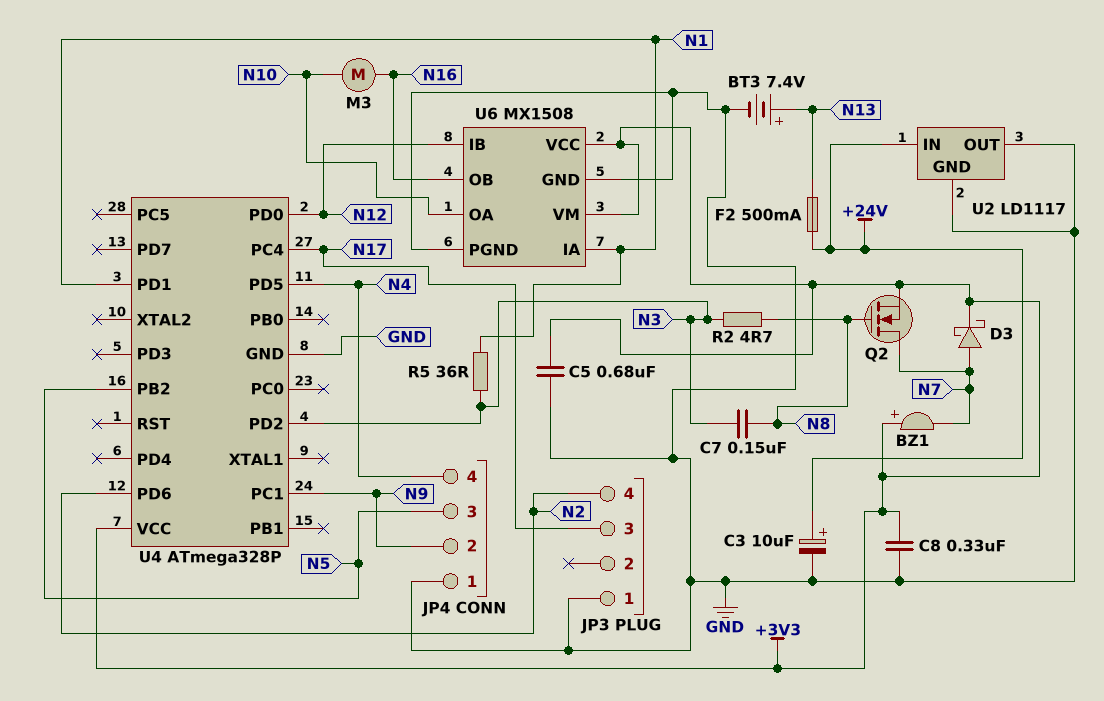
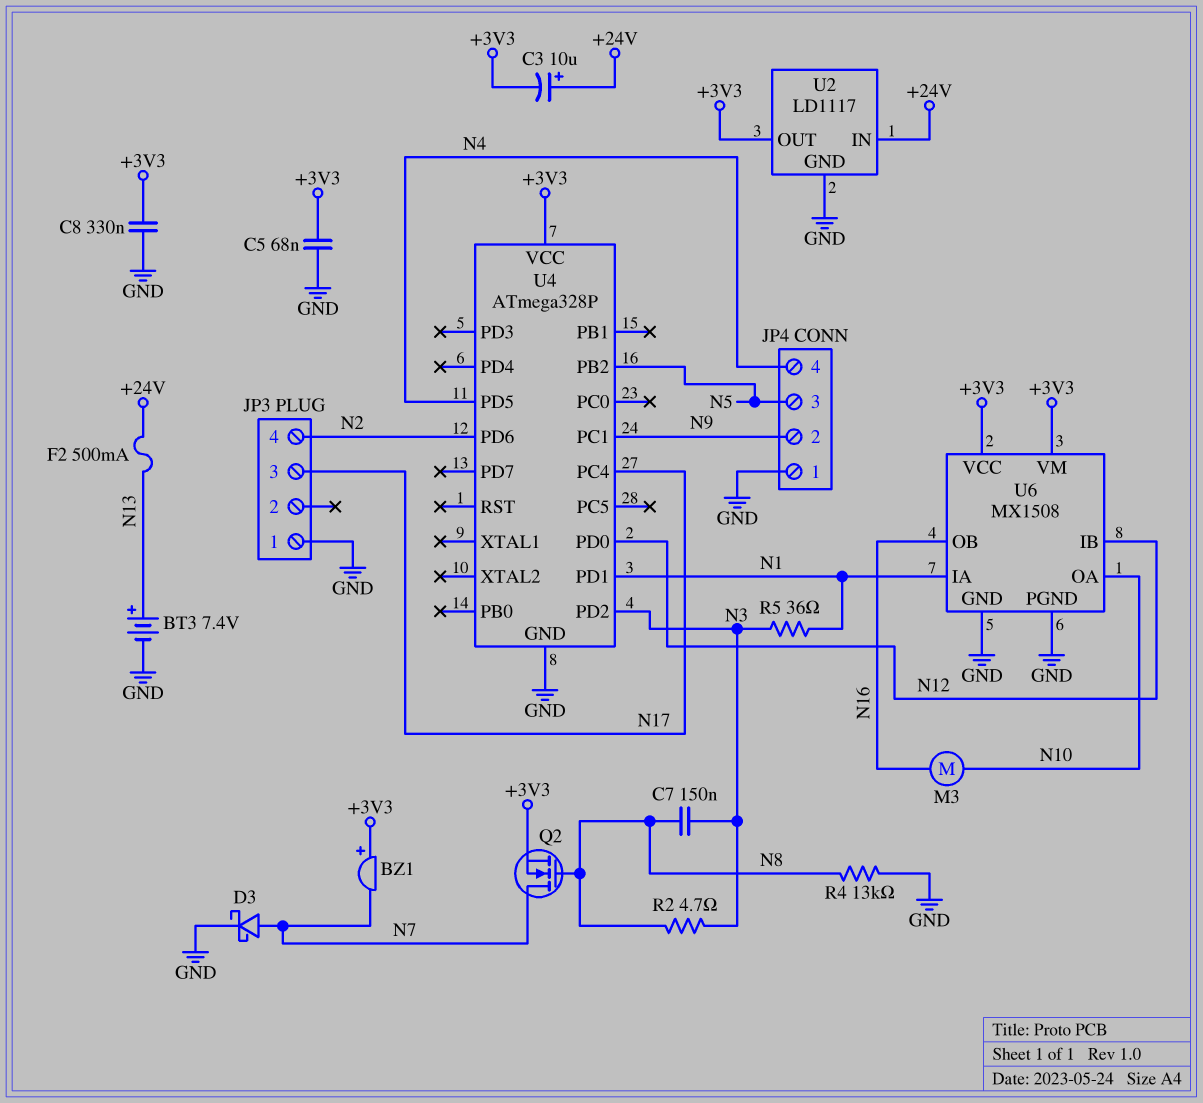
C3: 10uF (plus +24V, minus GND) -> 10uF (plus +24V, minus +3V3)
C5: 680nF (+3V3, GND) -> 68nF (+3V3, GND)
D3: schottky (A N7, K +3V3) -> schottky (A N7, K GND)
R4: none -> 13k (GND, N8)
U2 pin OUT: GND -> +3V3

